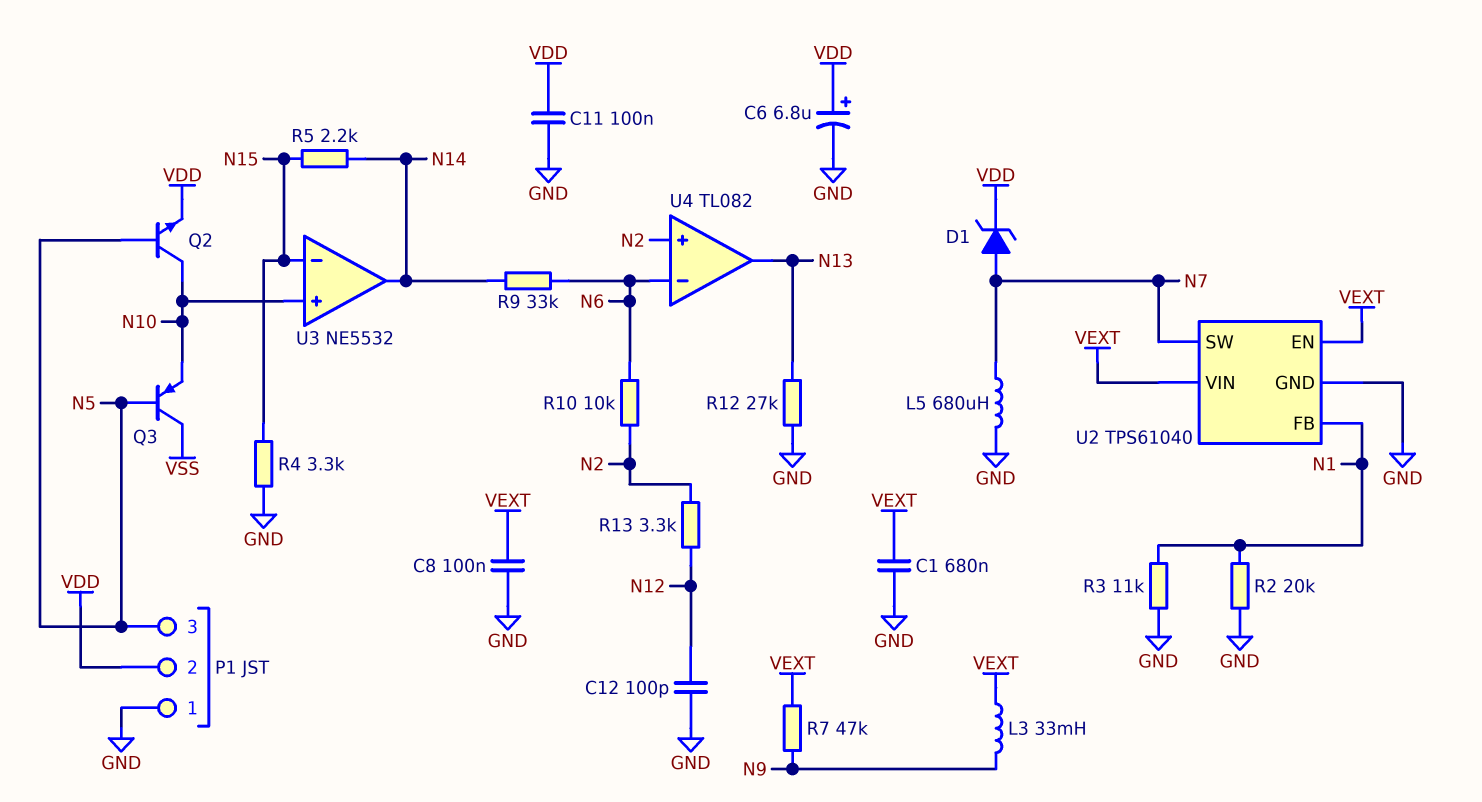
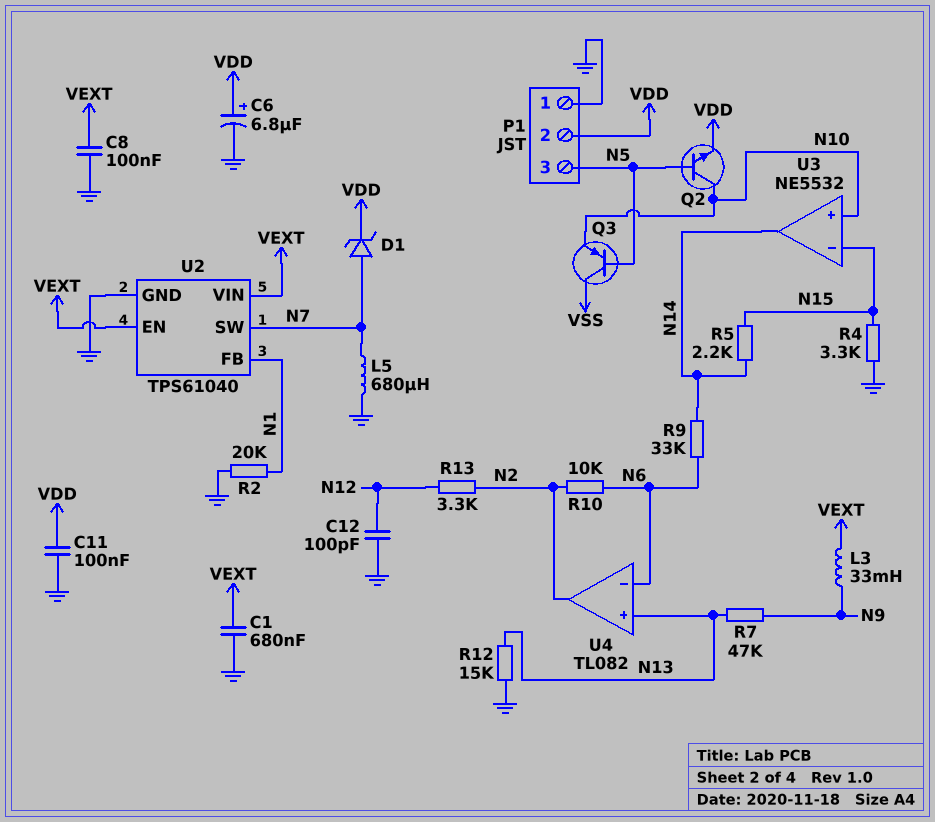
R3: 11k (GND, N1) -> none
R7: 47k (N9, VEXT) -> 47k (N9, N13)
R12: 27k (GND, N13) -> 15k (GND, N13)
U4 pin in+: N2 -> N13
U4 pin out: N13 -> N2

